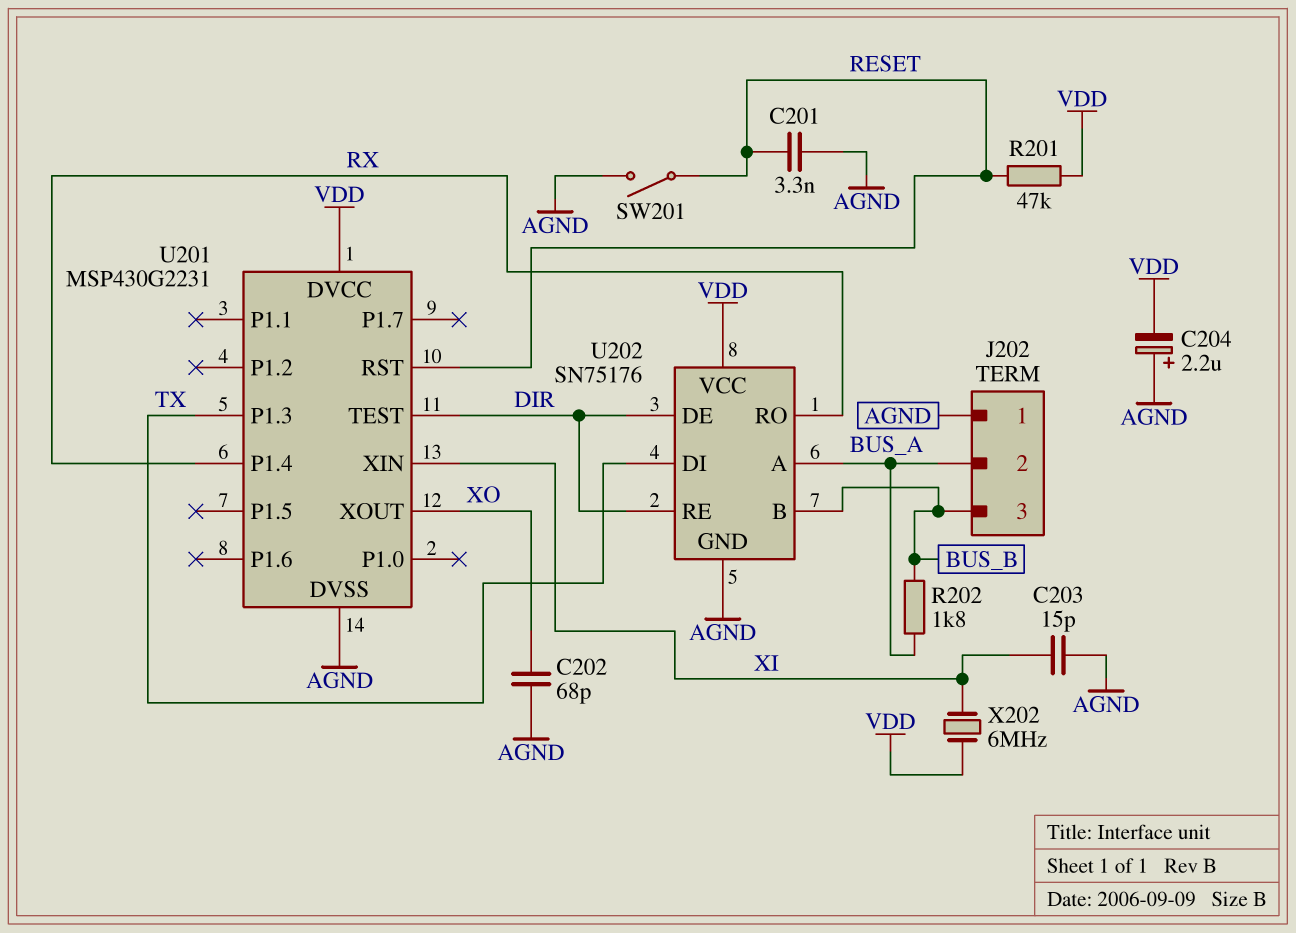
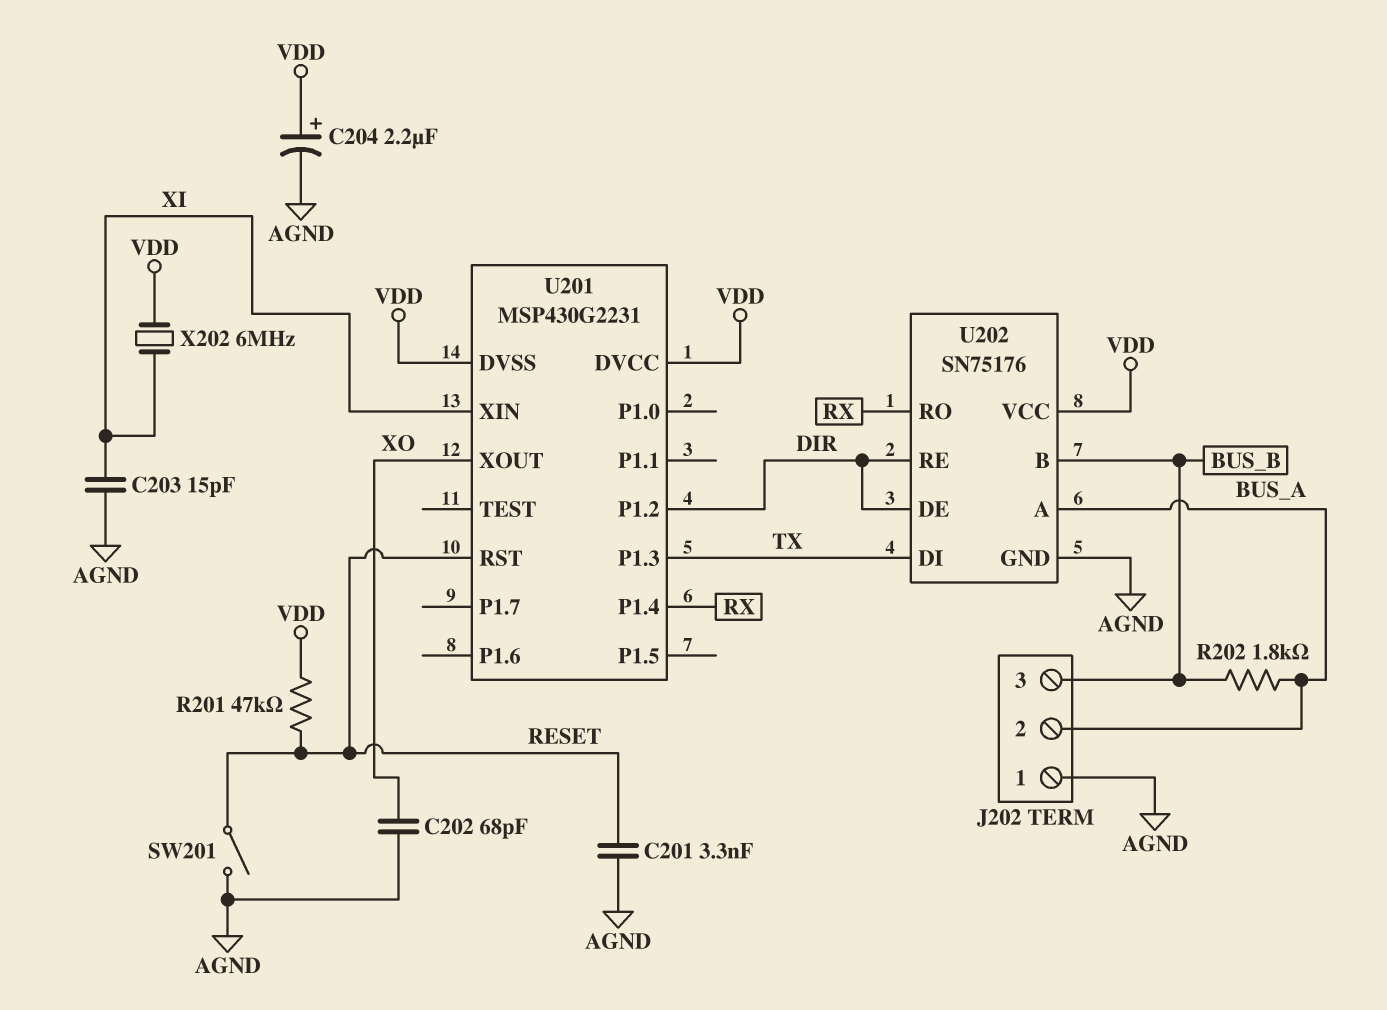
C204: 2.2uF (plus AGND, minus VDD) -> 2.2uF (plus VDD, minus AGND)
U201 pin DVSS: AGND -> VDD
U201 pin P1.2: none -> DIR
U201 pin TEST: DIR -> none

